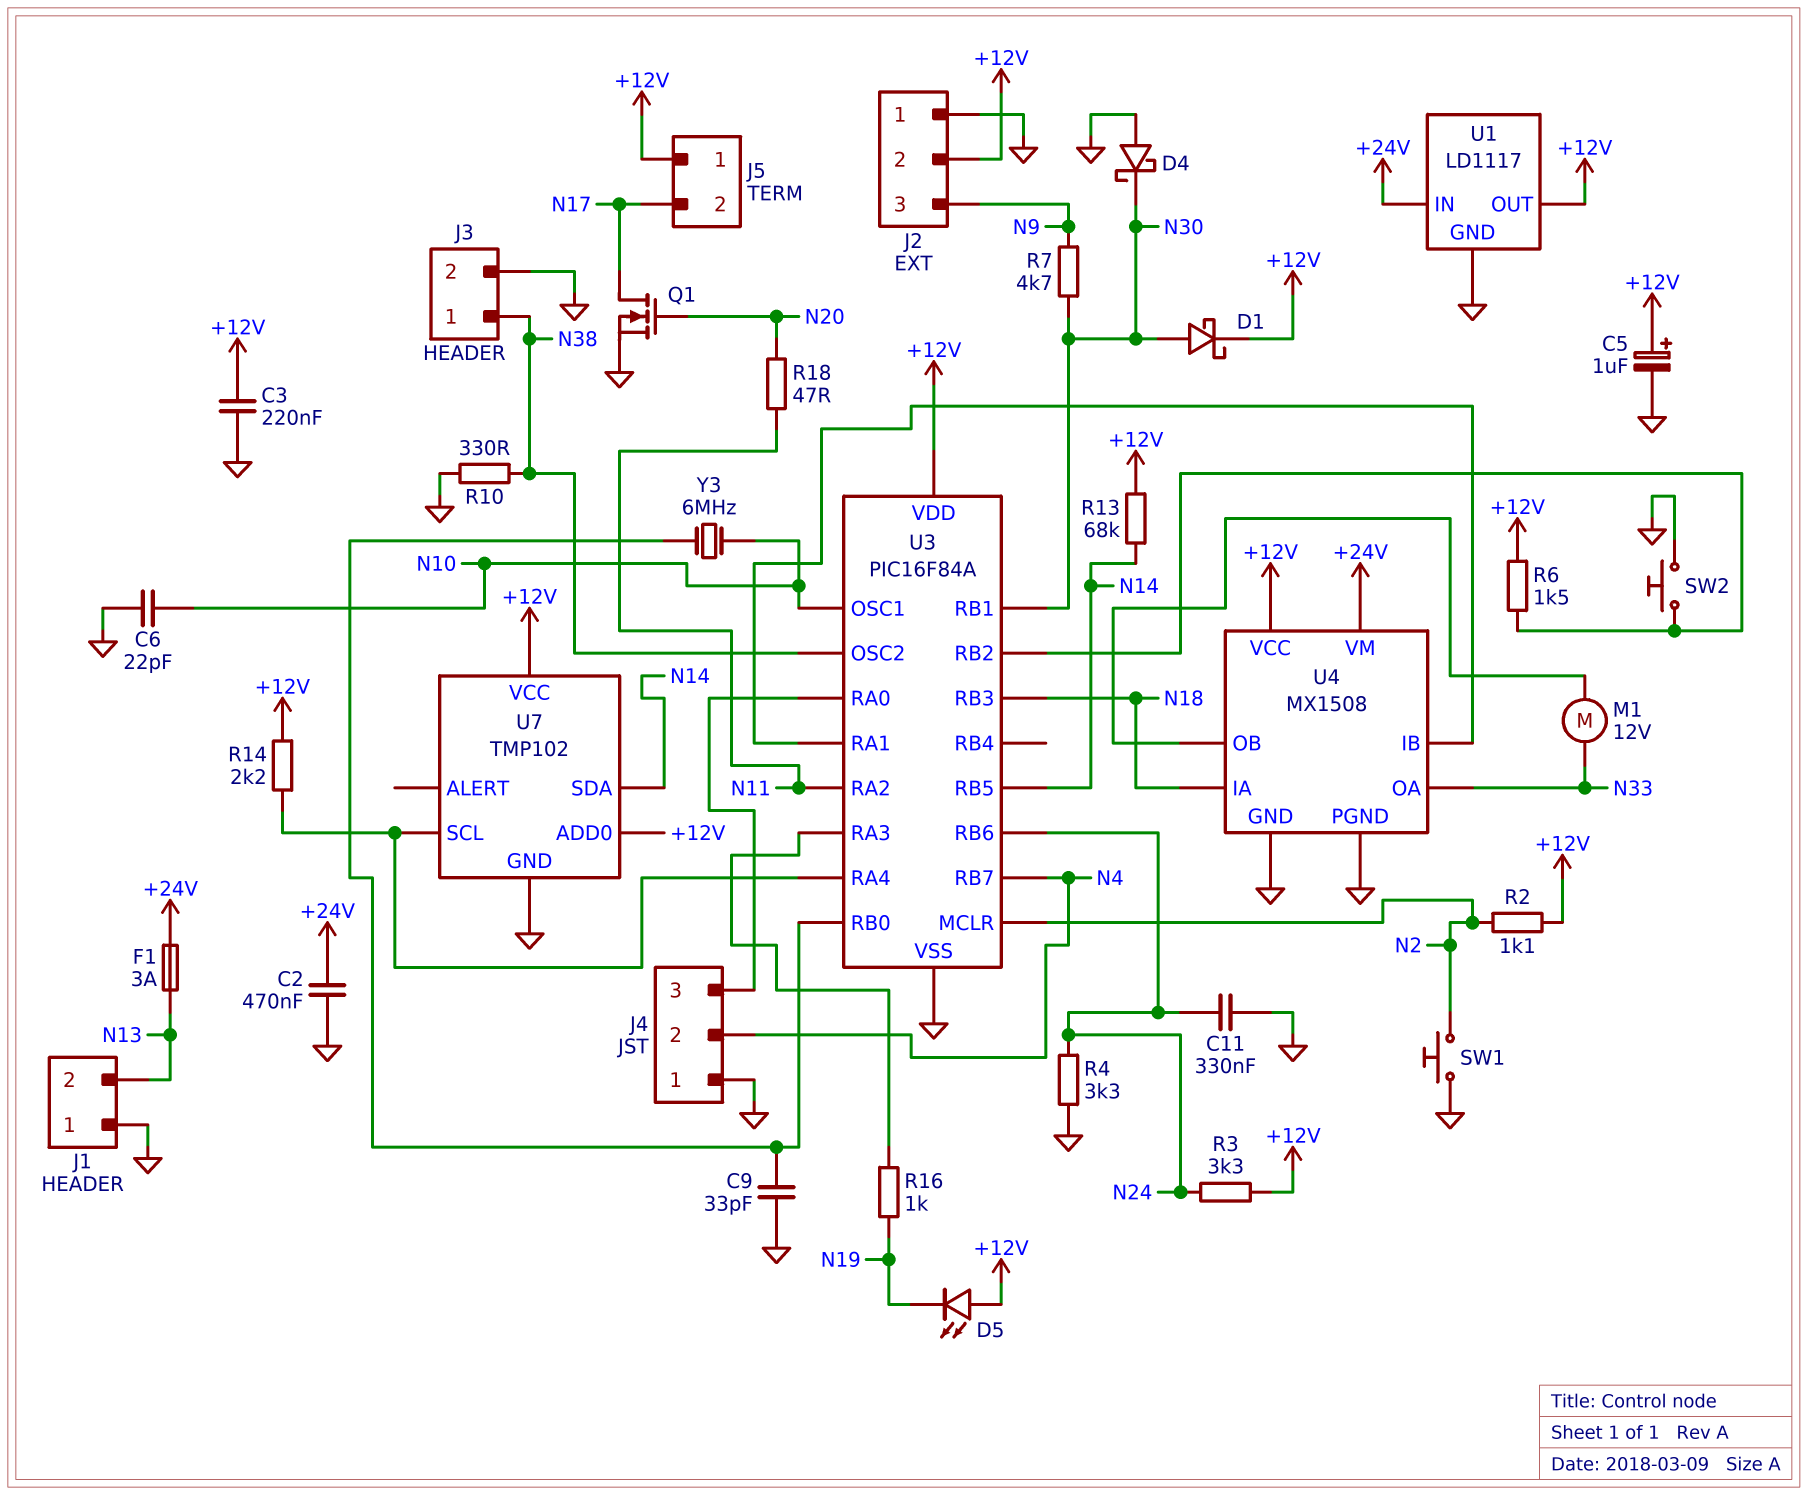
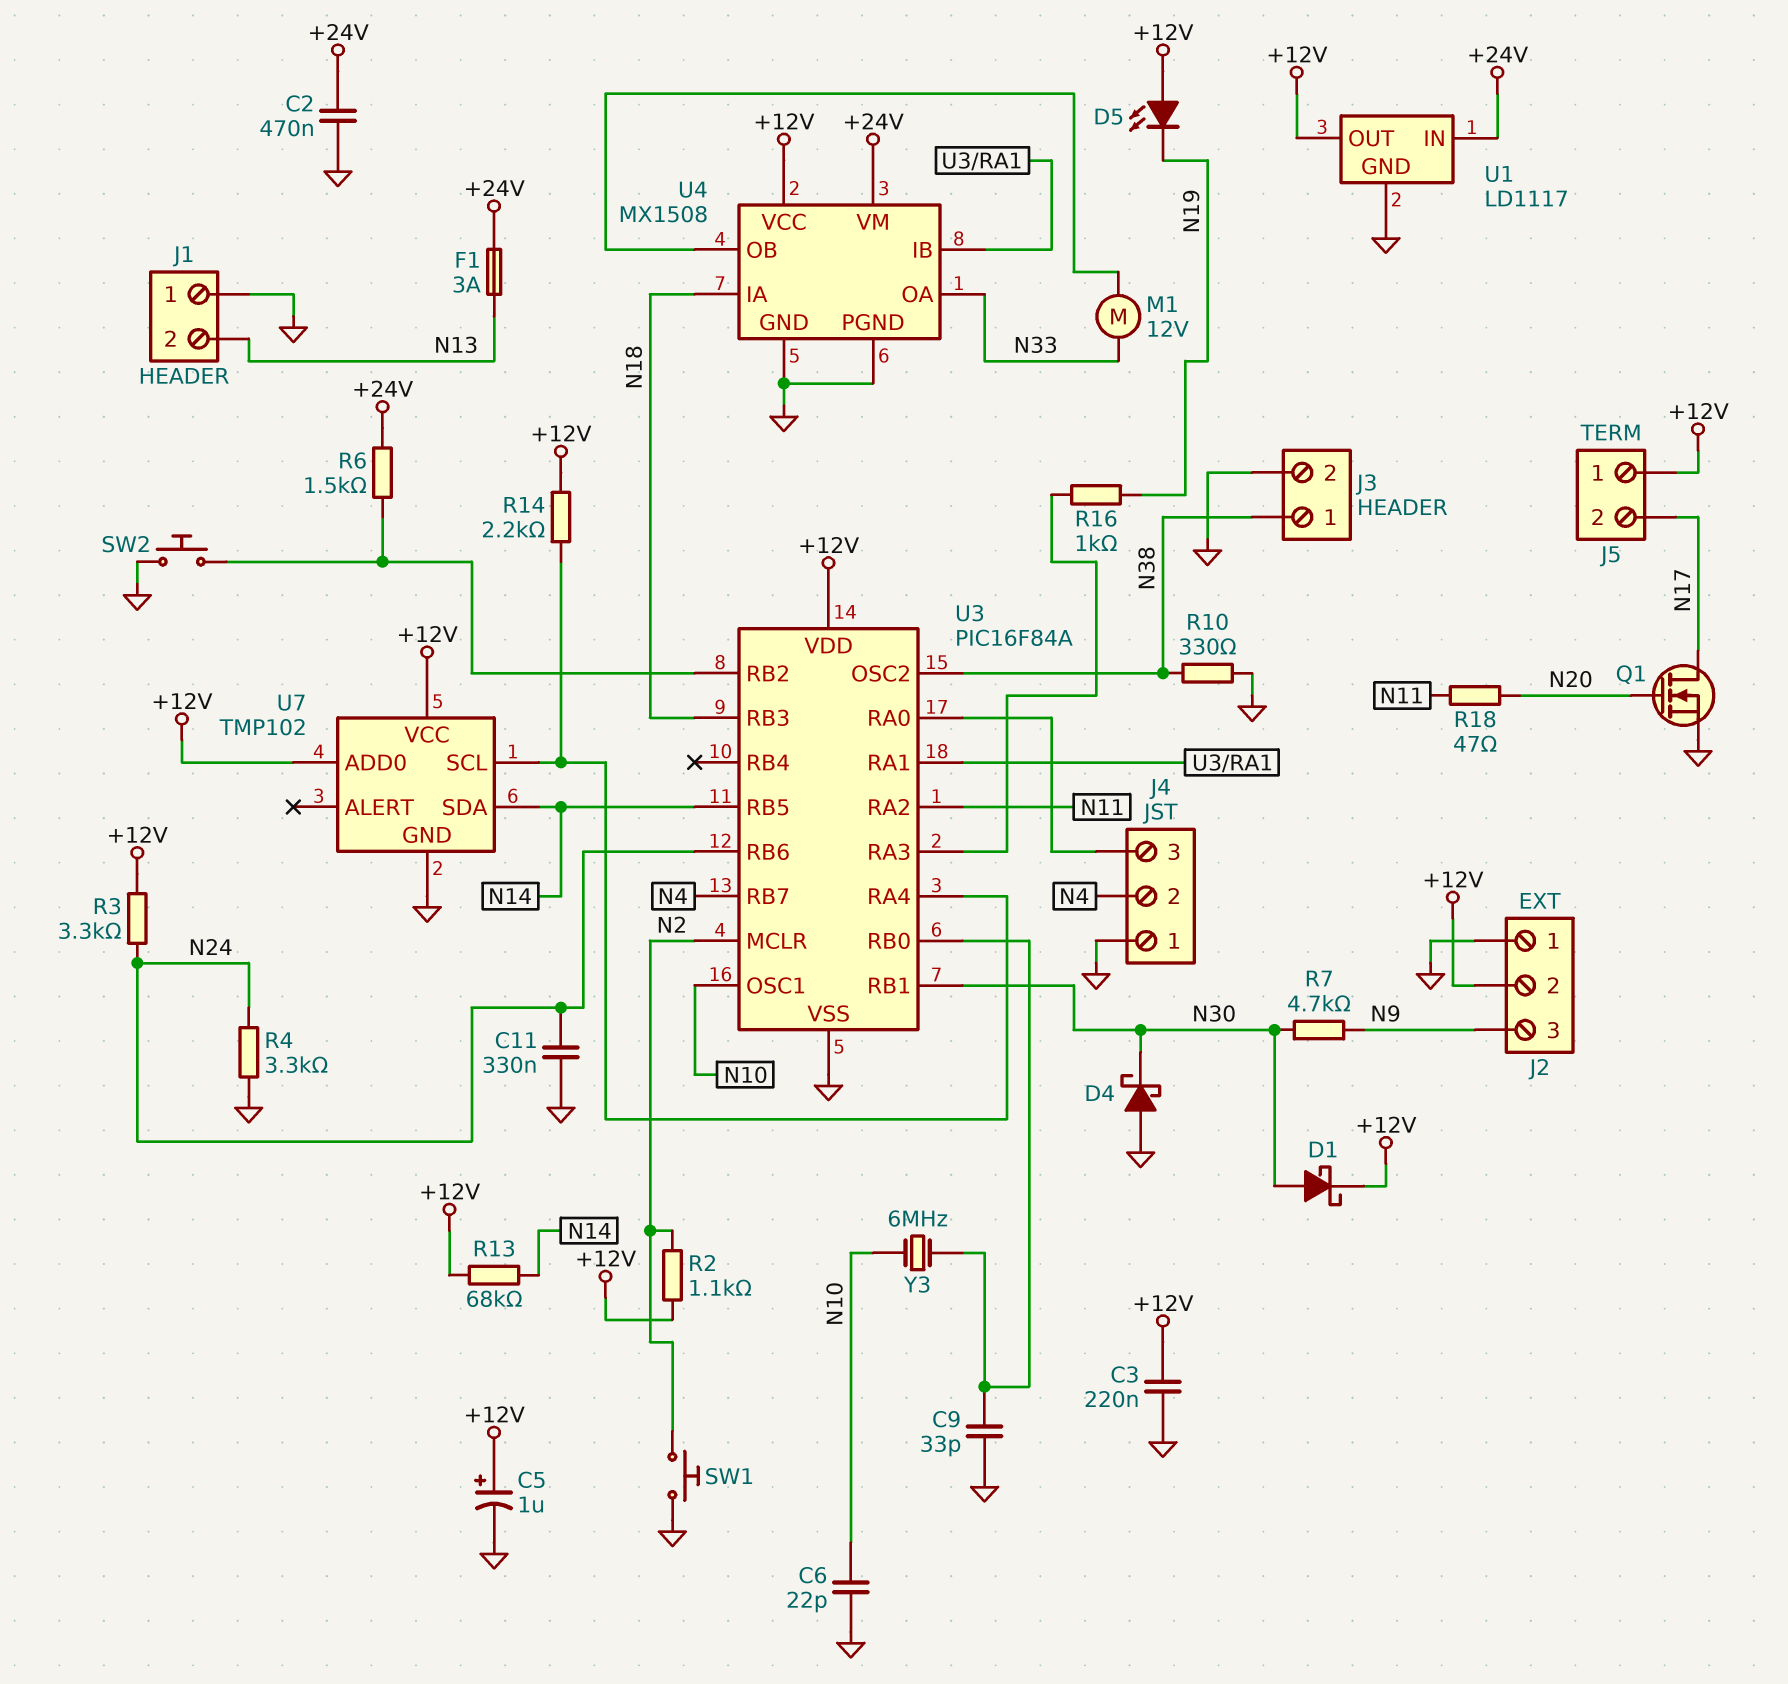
R6: 1.5k (+12V, U3/RB2) -> 1.5k (+24V, U3/RB2)

